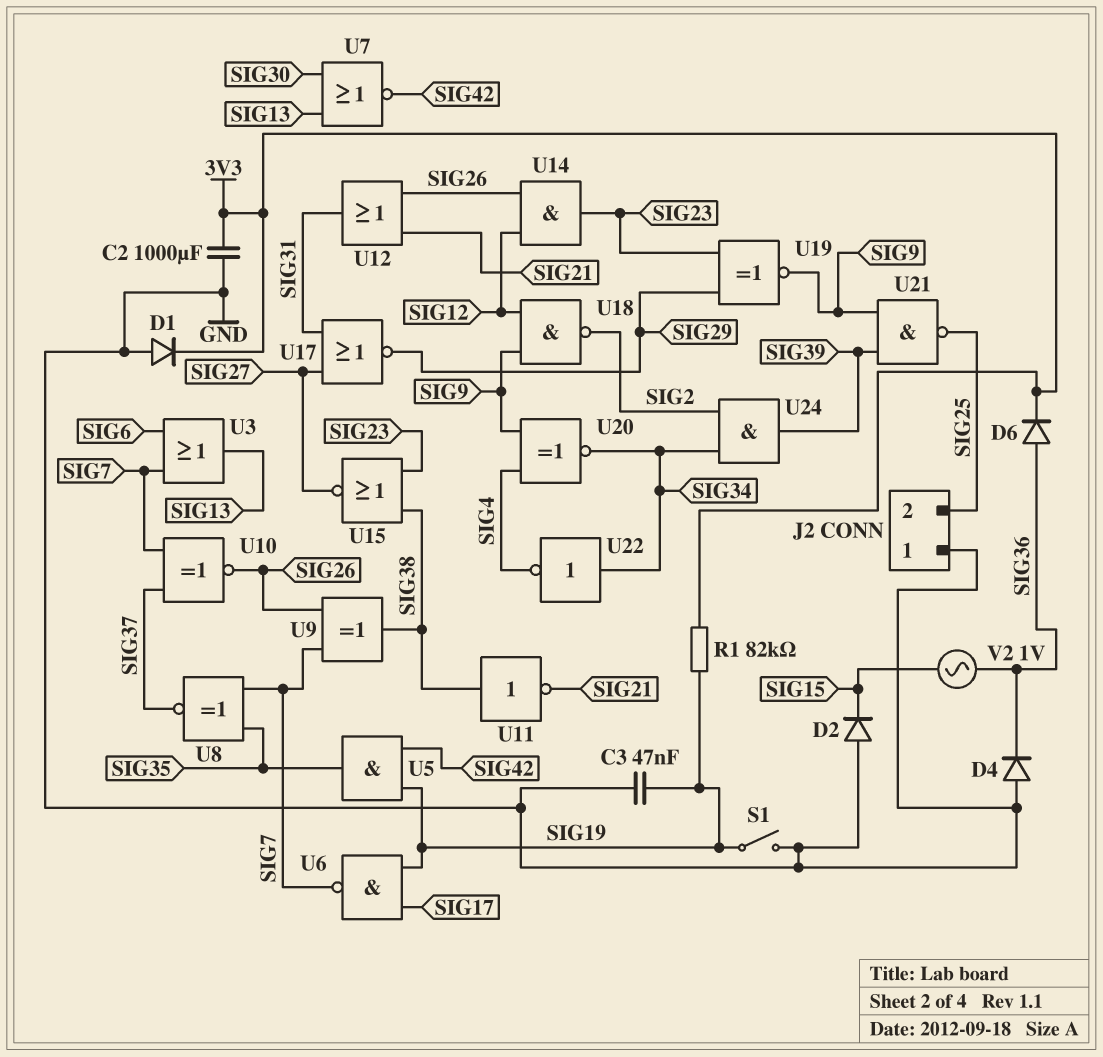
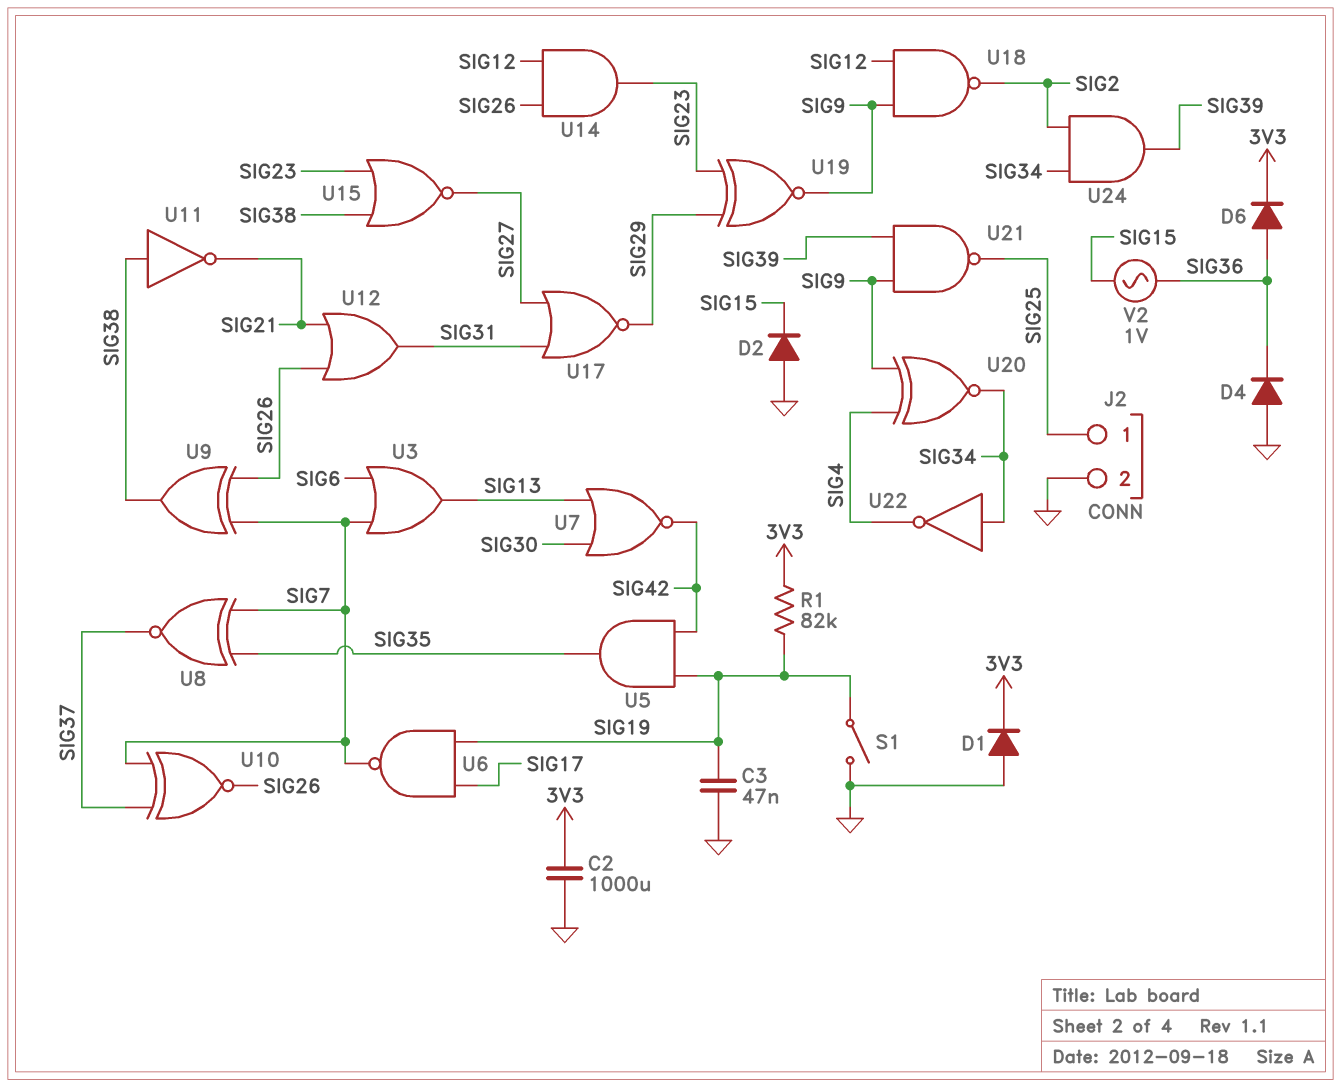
J2 pin 1: GND -> SIG25
J2 pin 2: SIG25 -> GND

